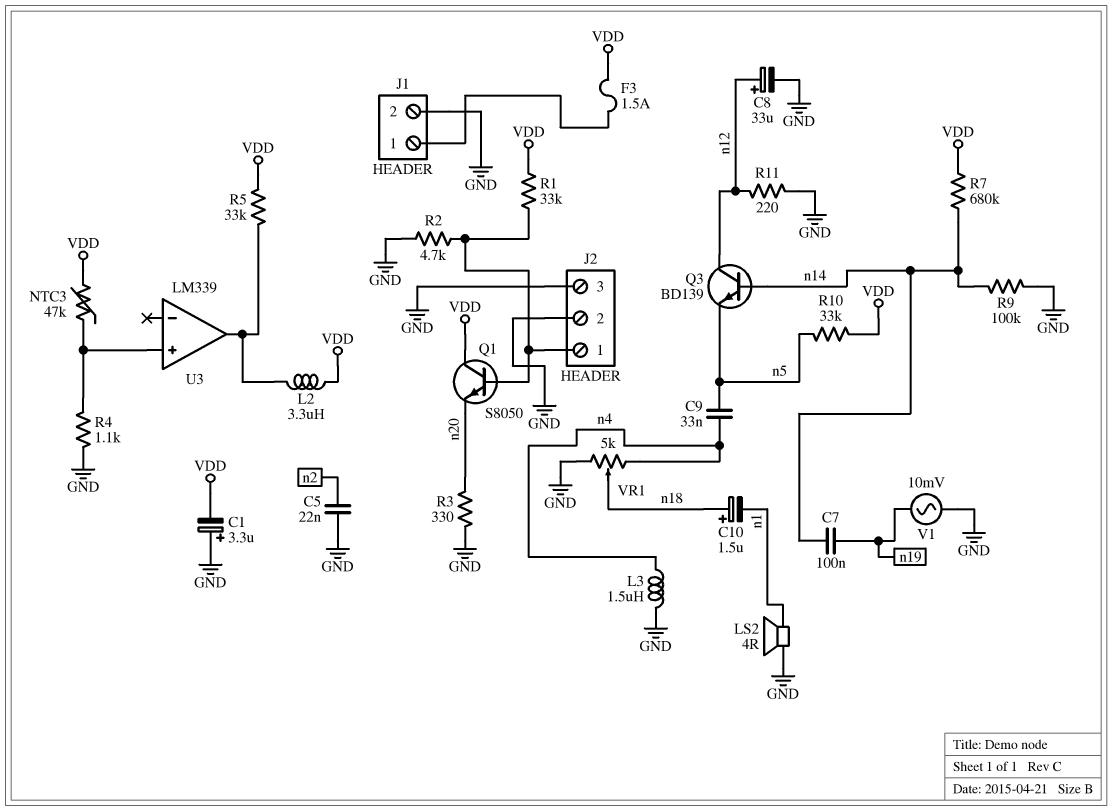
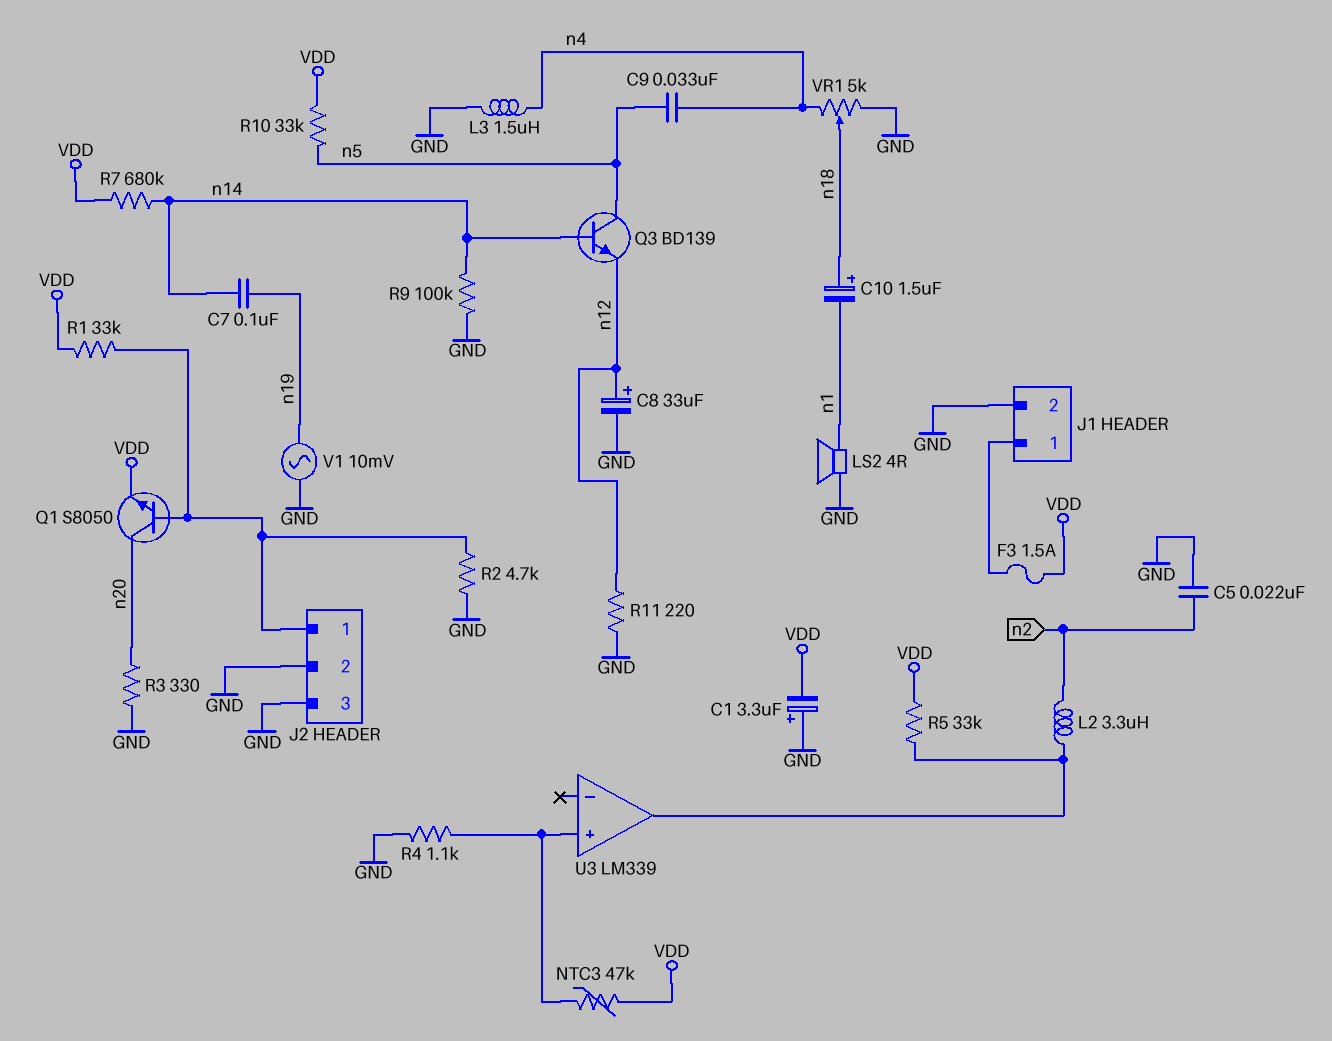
L2: 3.3uH (U3/out, VDD) -> 3.3uH (U3/out, n2)
Q1: NPN S8050 (B J2/1, C VDD, E n20) -> NPN S8050 (B J2/1, C n20, E VDD)
Q3: NPN BD139 (B n14, C n12, E n5) -> NPN BD139 (B n14, C n5, E n12)

